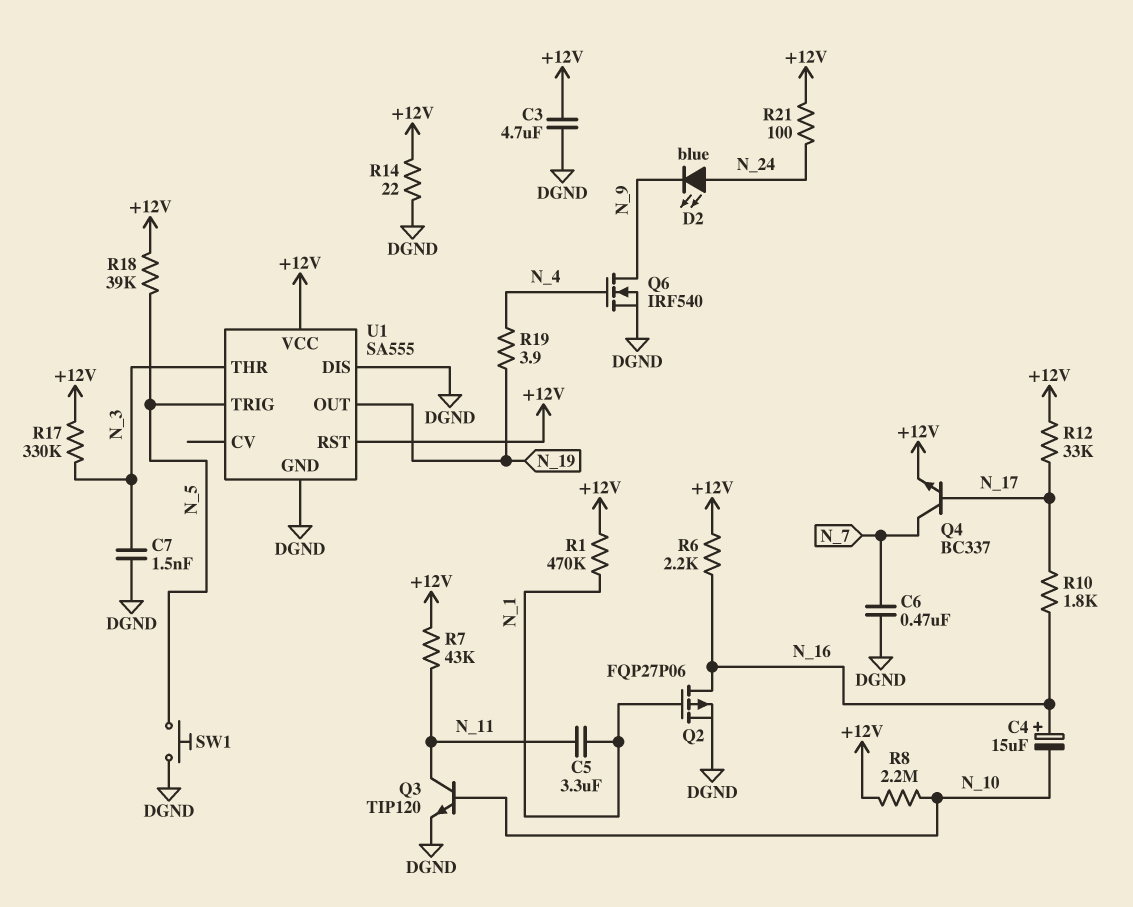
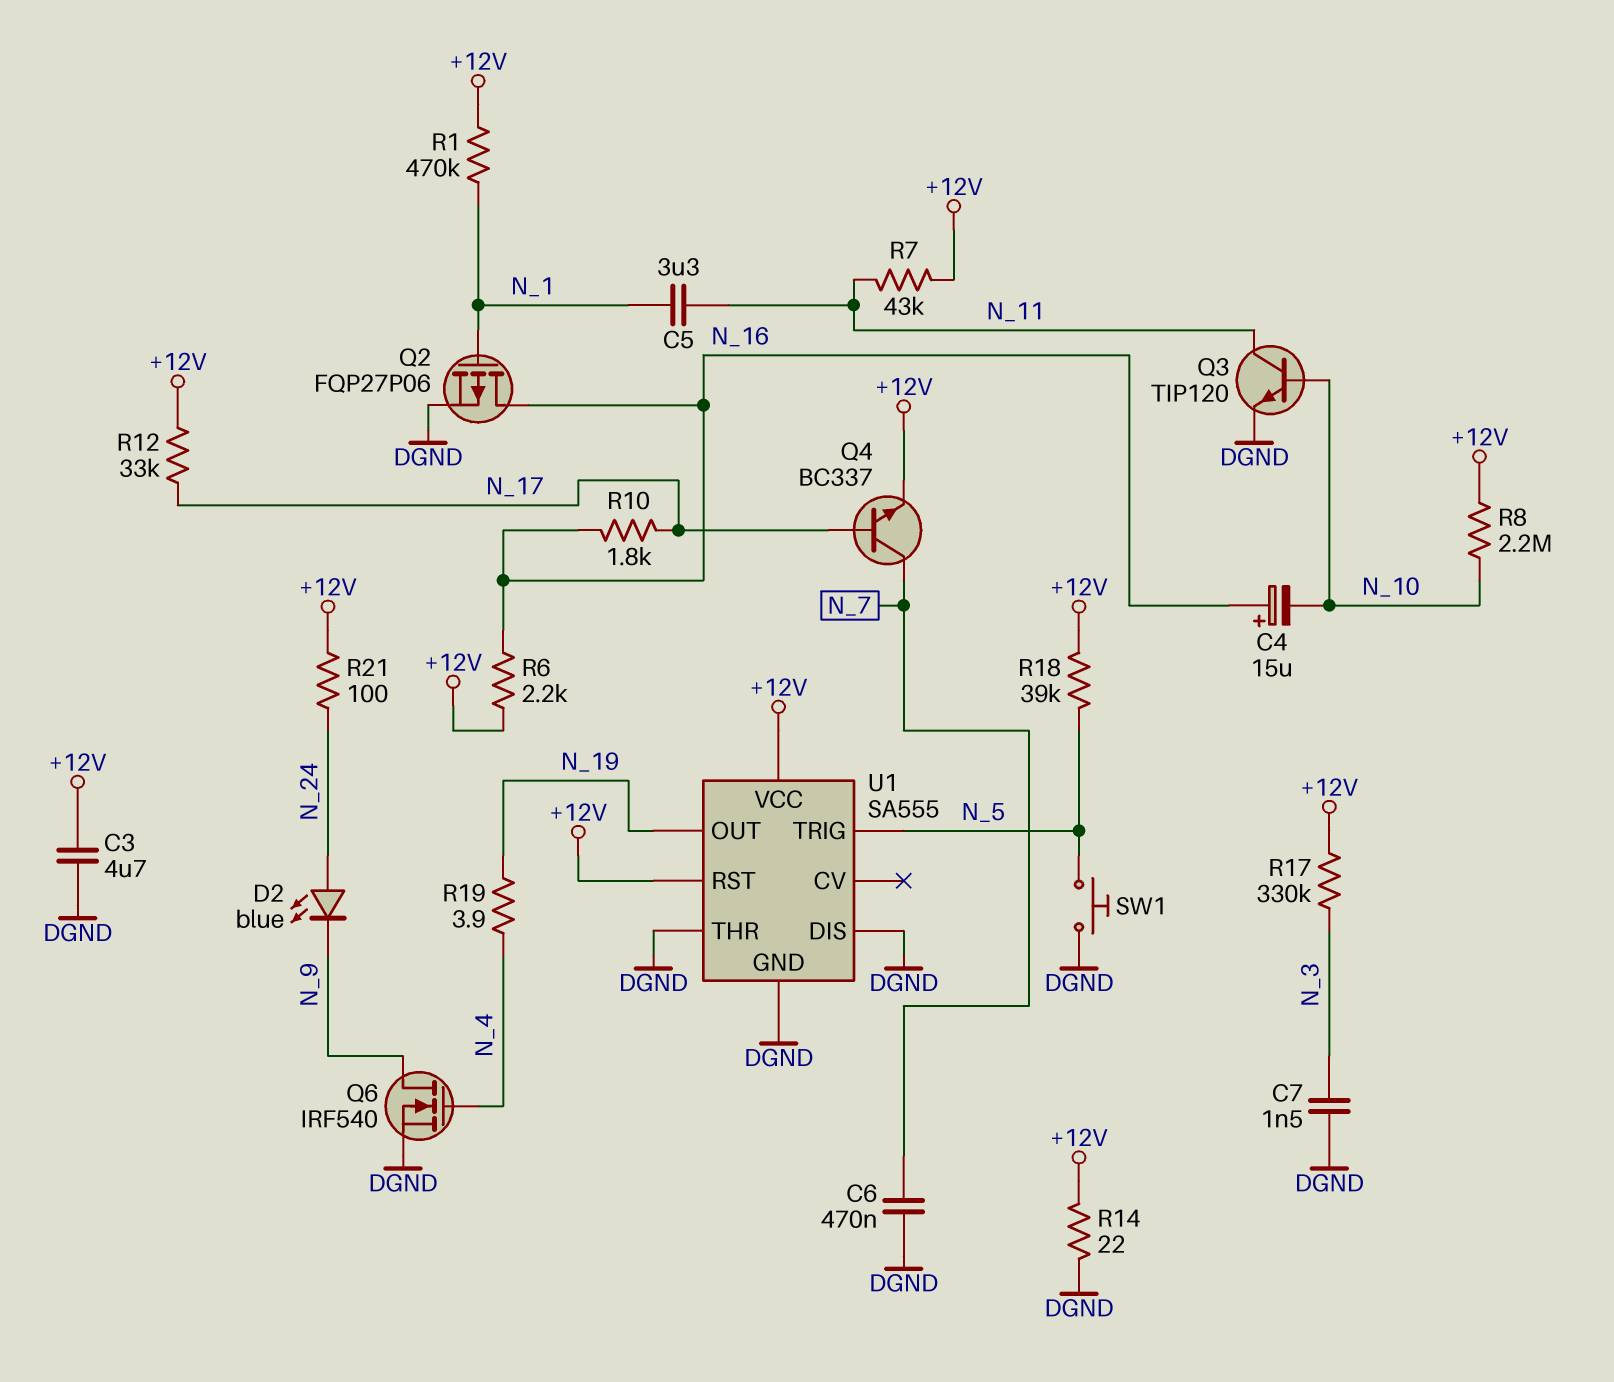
U1 pin THR: N_3 -> DGND

